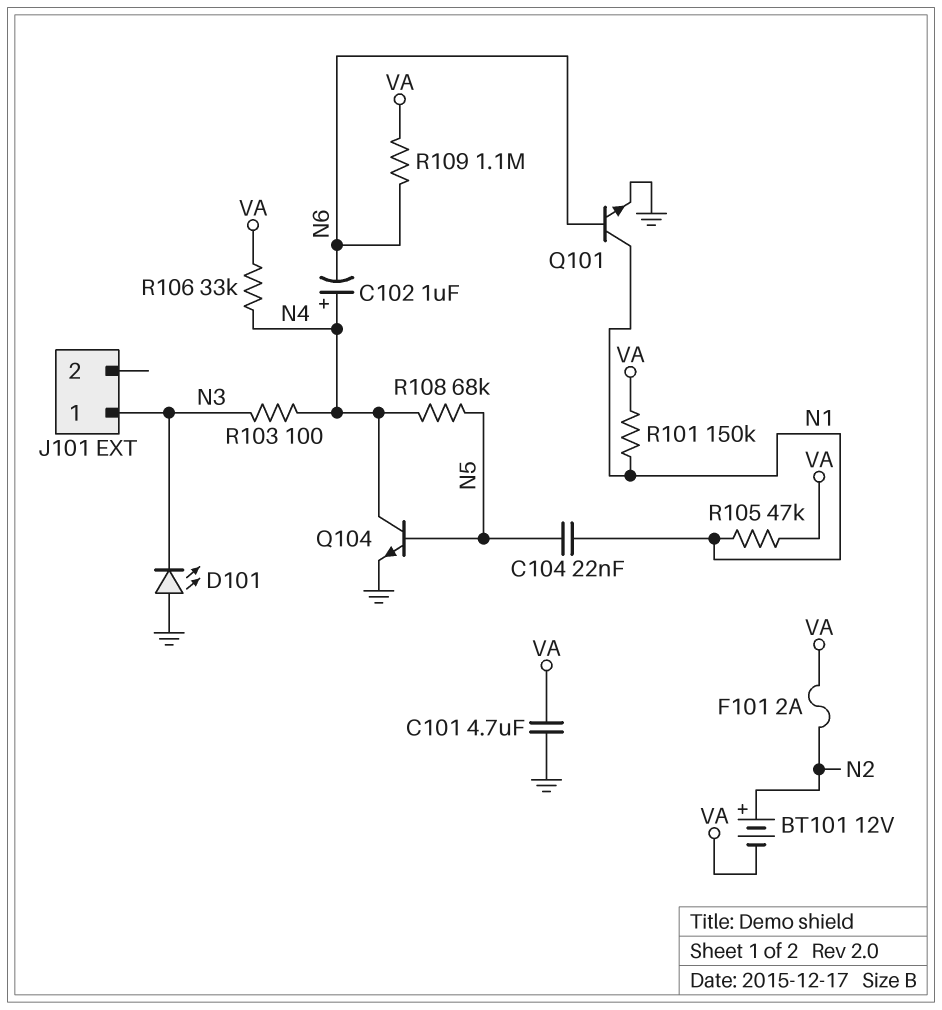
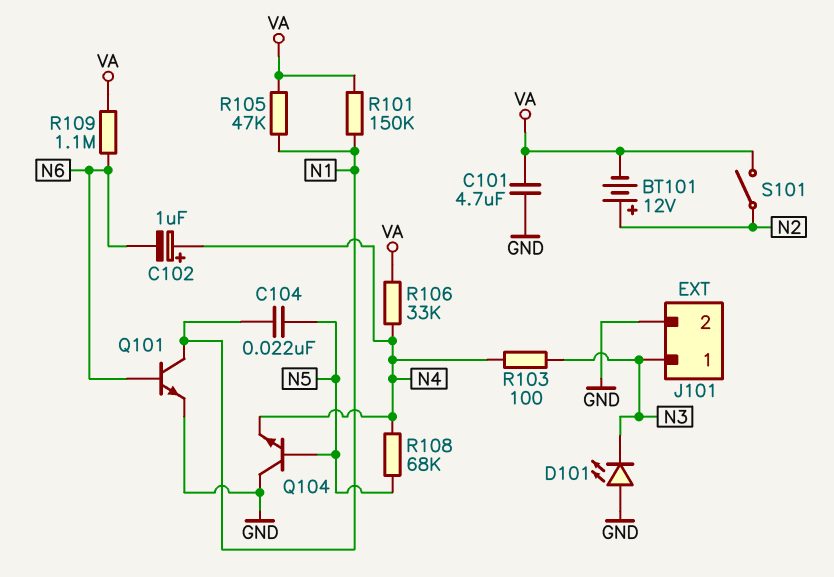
F101: 2A (N2, VA) -> none
J101 pin 2: none -> GND
Q104: NPN (B N5, C N4, E GND) -> NPN (B N5, C GND, E N4)
S101: none -> switch (N2, VA)

